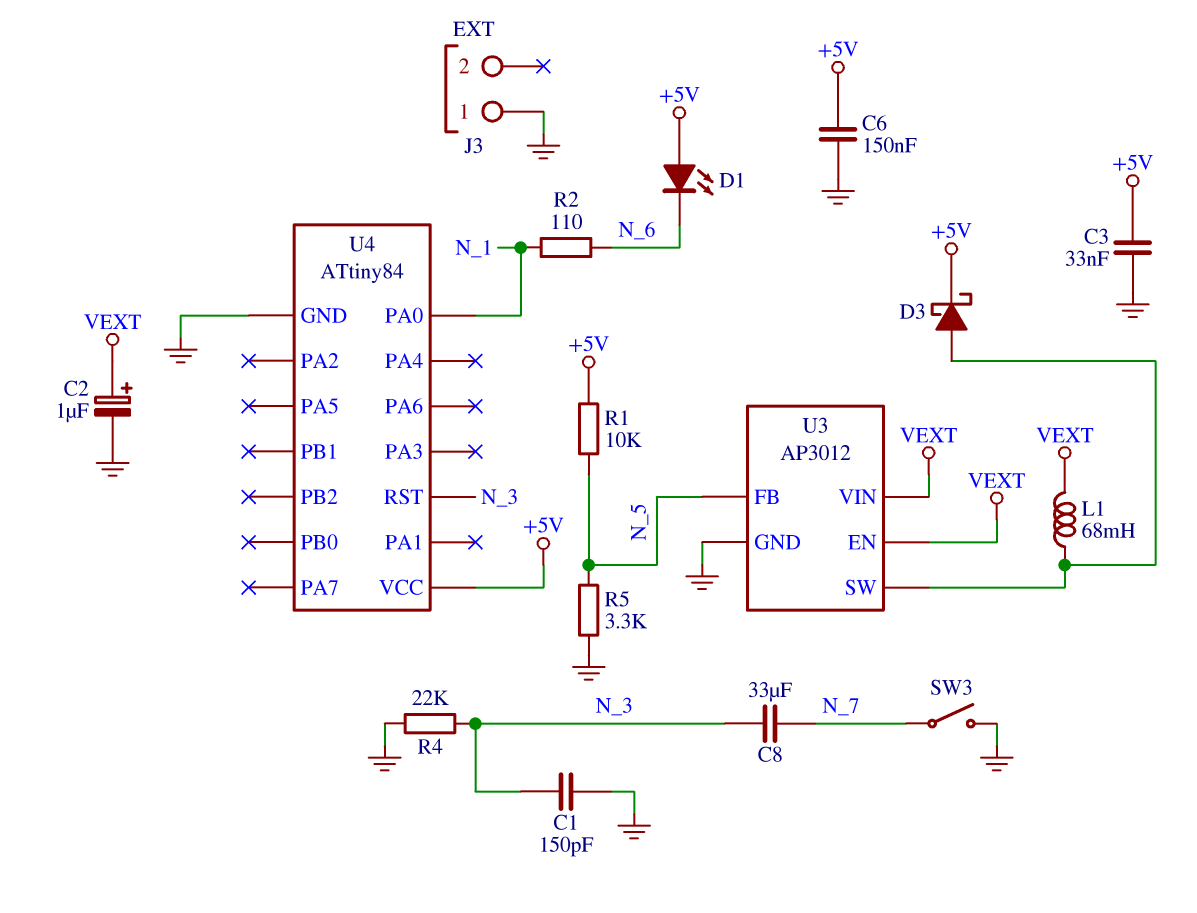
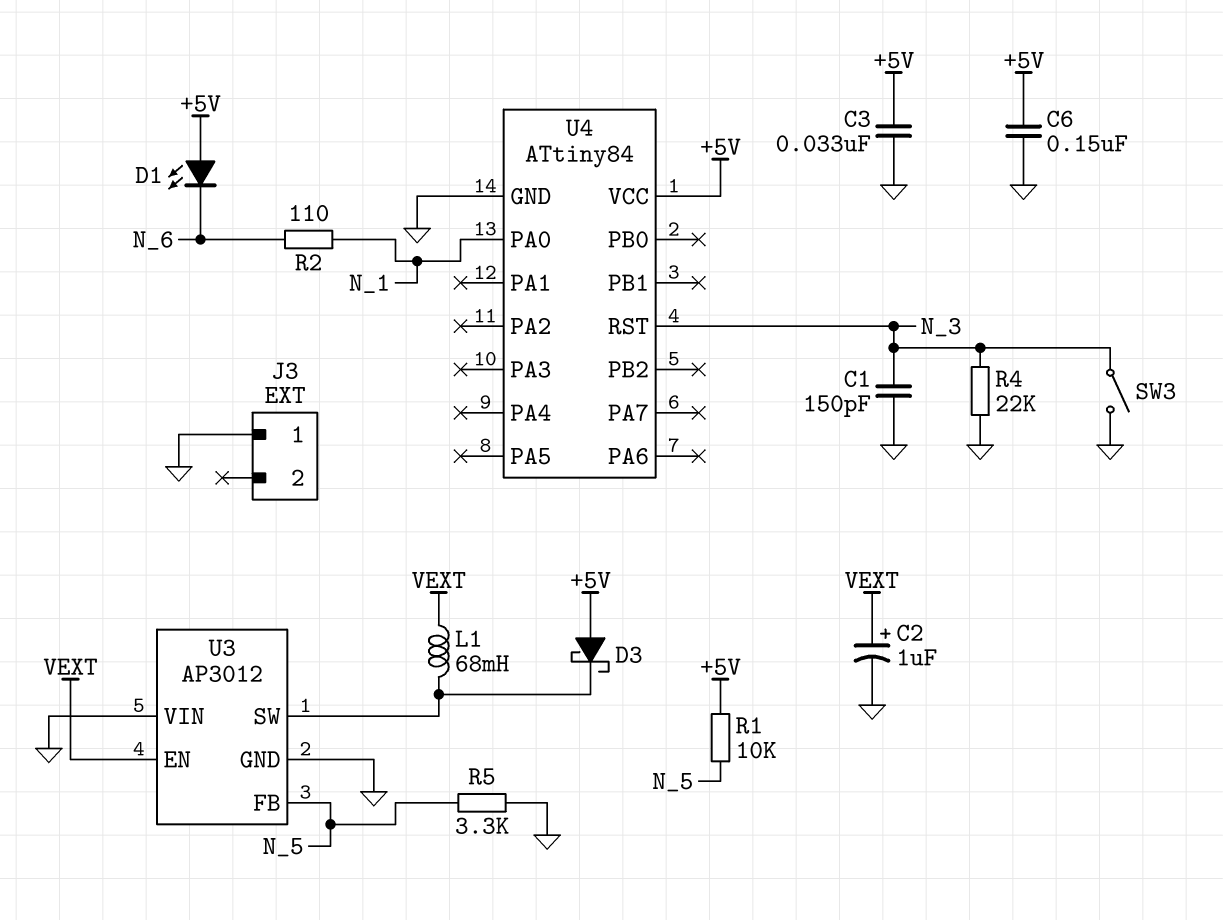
C8: 33uF (N_3, N_7) -> none
D3: schottky (A U3/SW, K +5V) -> schottky (A +5V, K U3/SW)
SW3: switch (GND, N_7) -> switch (GND, N_3)
U3 pin VIN: VEXT -> GND

